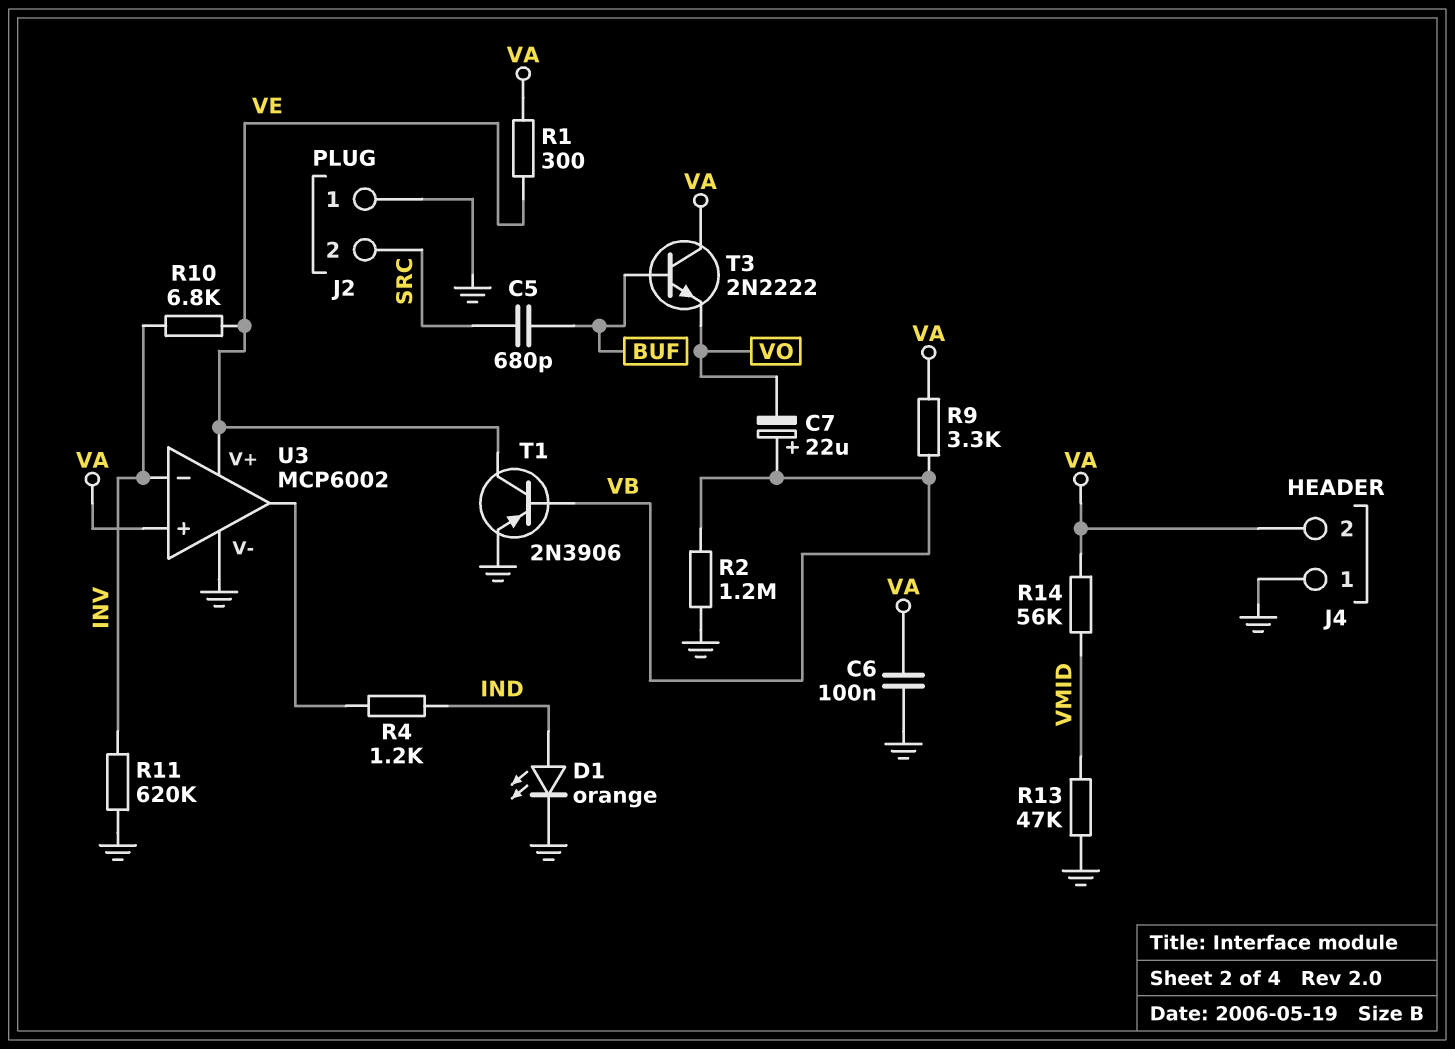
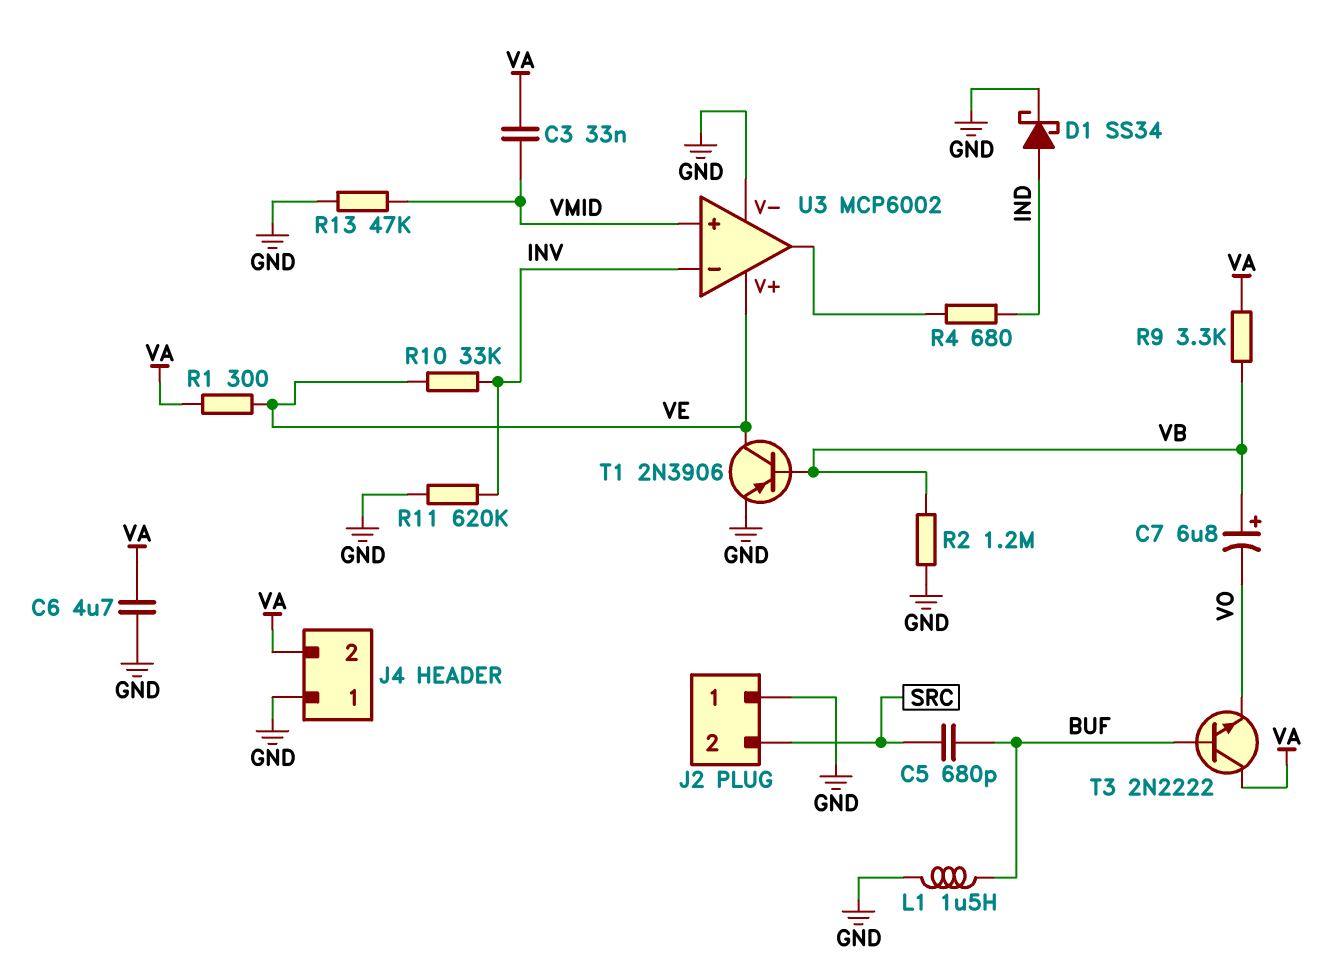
C3: none -> 33nF (VA, VMID)
C6: 100nF (GND, VA) -> 4.7uF (GND, VA)
C7: 22uF (plus VB, minus VO) -> 6.8uF (plus VB, minus VO)
D1: LED orange (A IND, K GND) -> schottky SS34 (A IND, K GND)
L1: none -> 1.5uH (BUF, GND)
R4: 1.2k (IND, U3/out) -> 680 (IND, U3/out)
R10: 6.8k (INV, VE) -> 33k (INV, VE)
R14: 56k (VA, VMID) -> none
U3 pin in+: VA -> VMID

